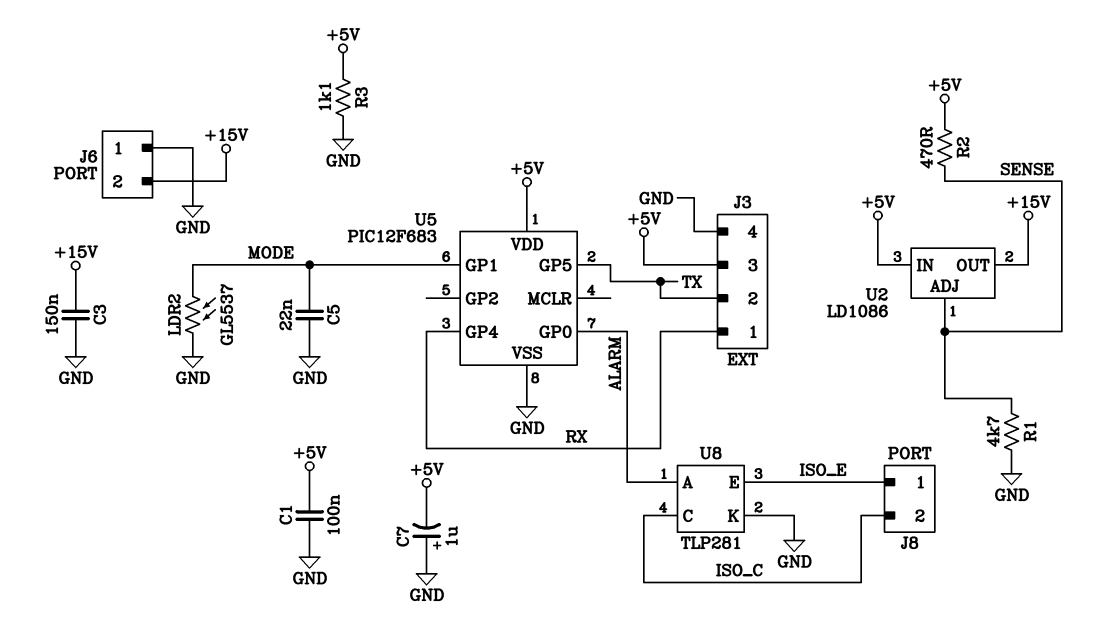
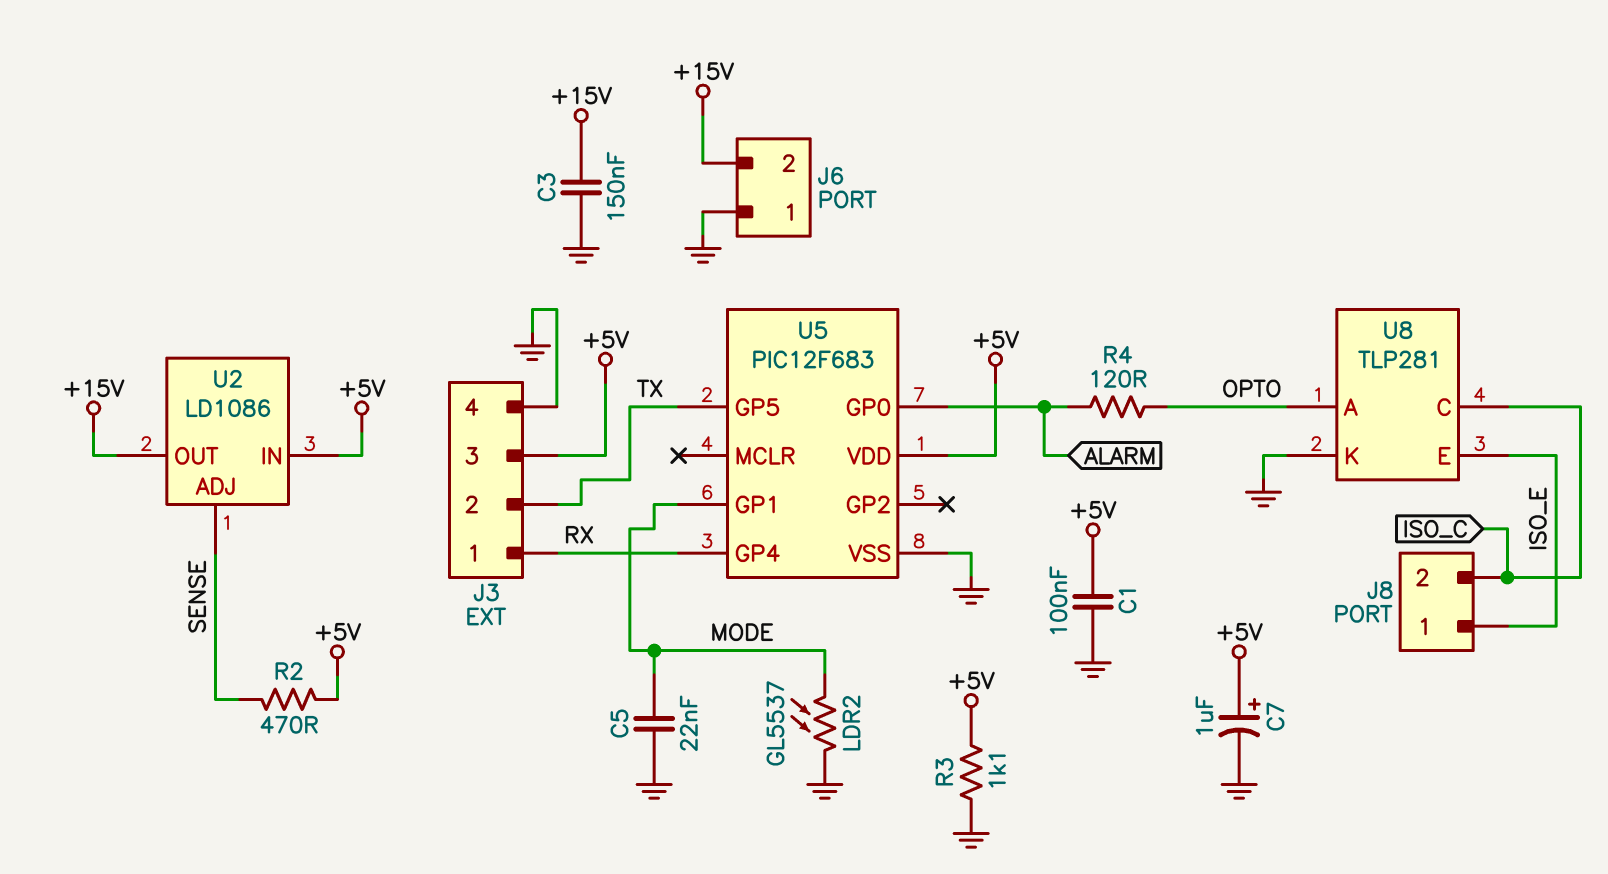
C7: 1uF (plus GND, minus +5V) -> 1uF (plus +5V, minus GND)
R1: 4.7k (GND, SENSE) -> none
R4: none -> 120 (ALARM, OPTO)
U8 pin A: ALARM -> OPTO

